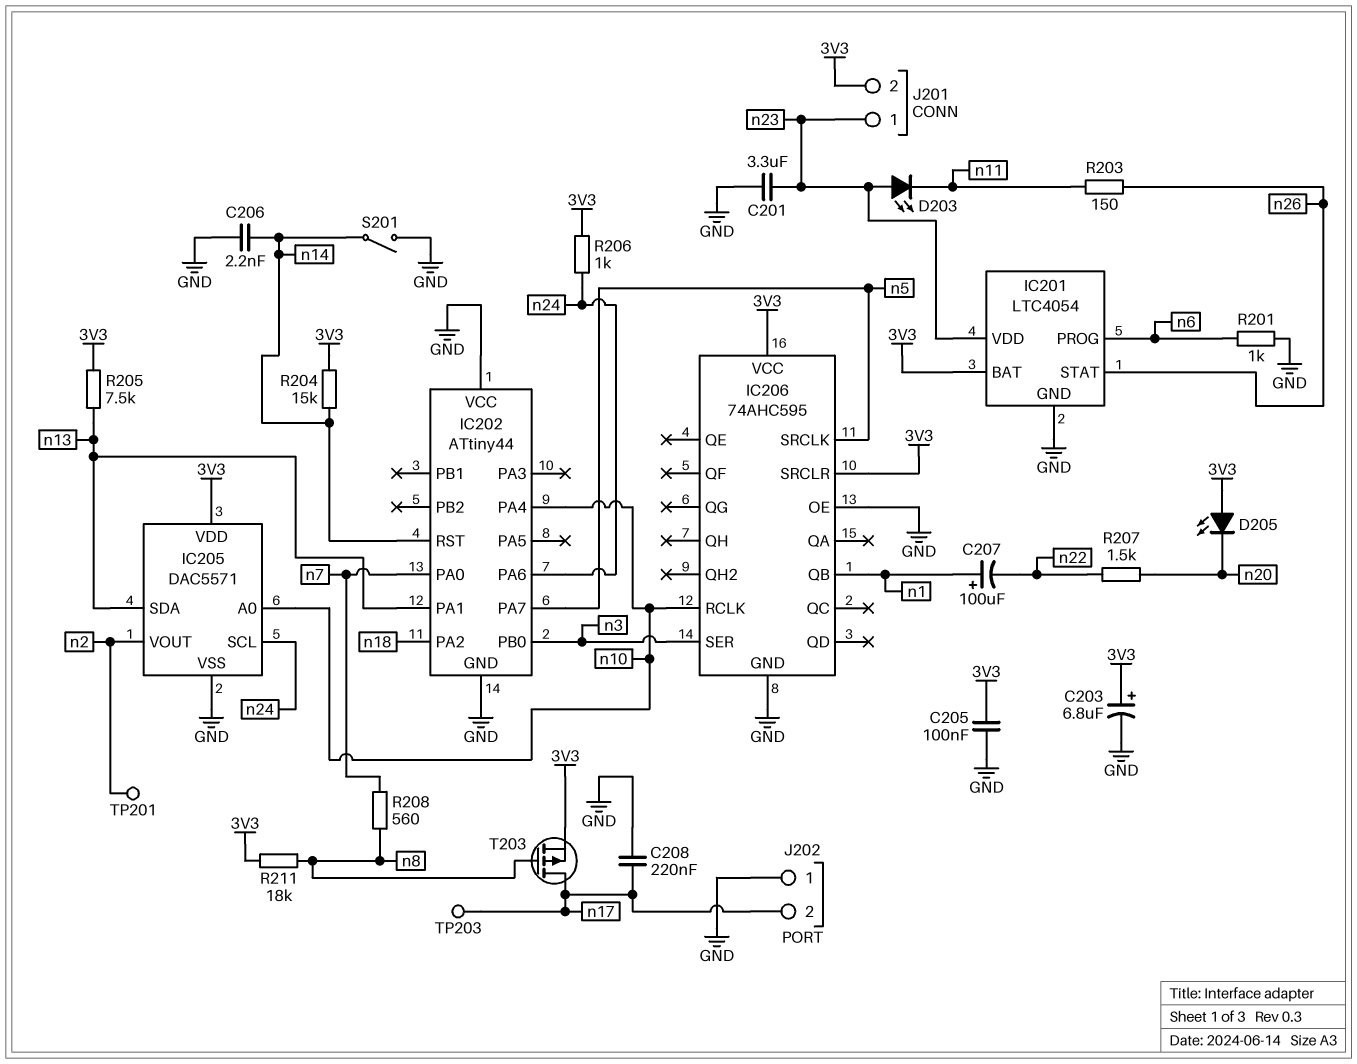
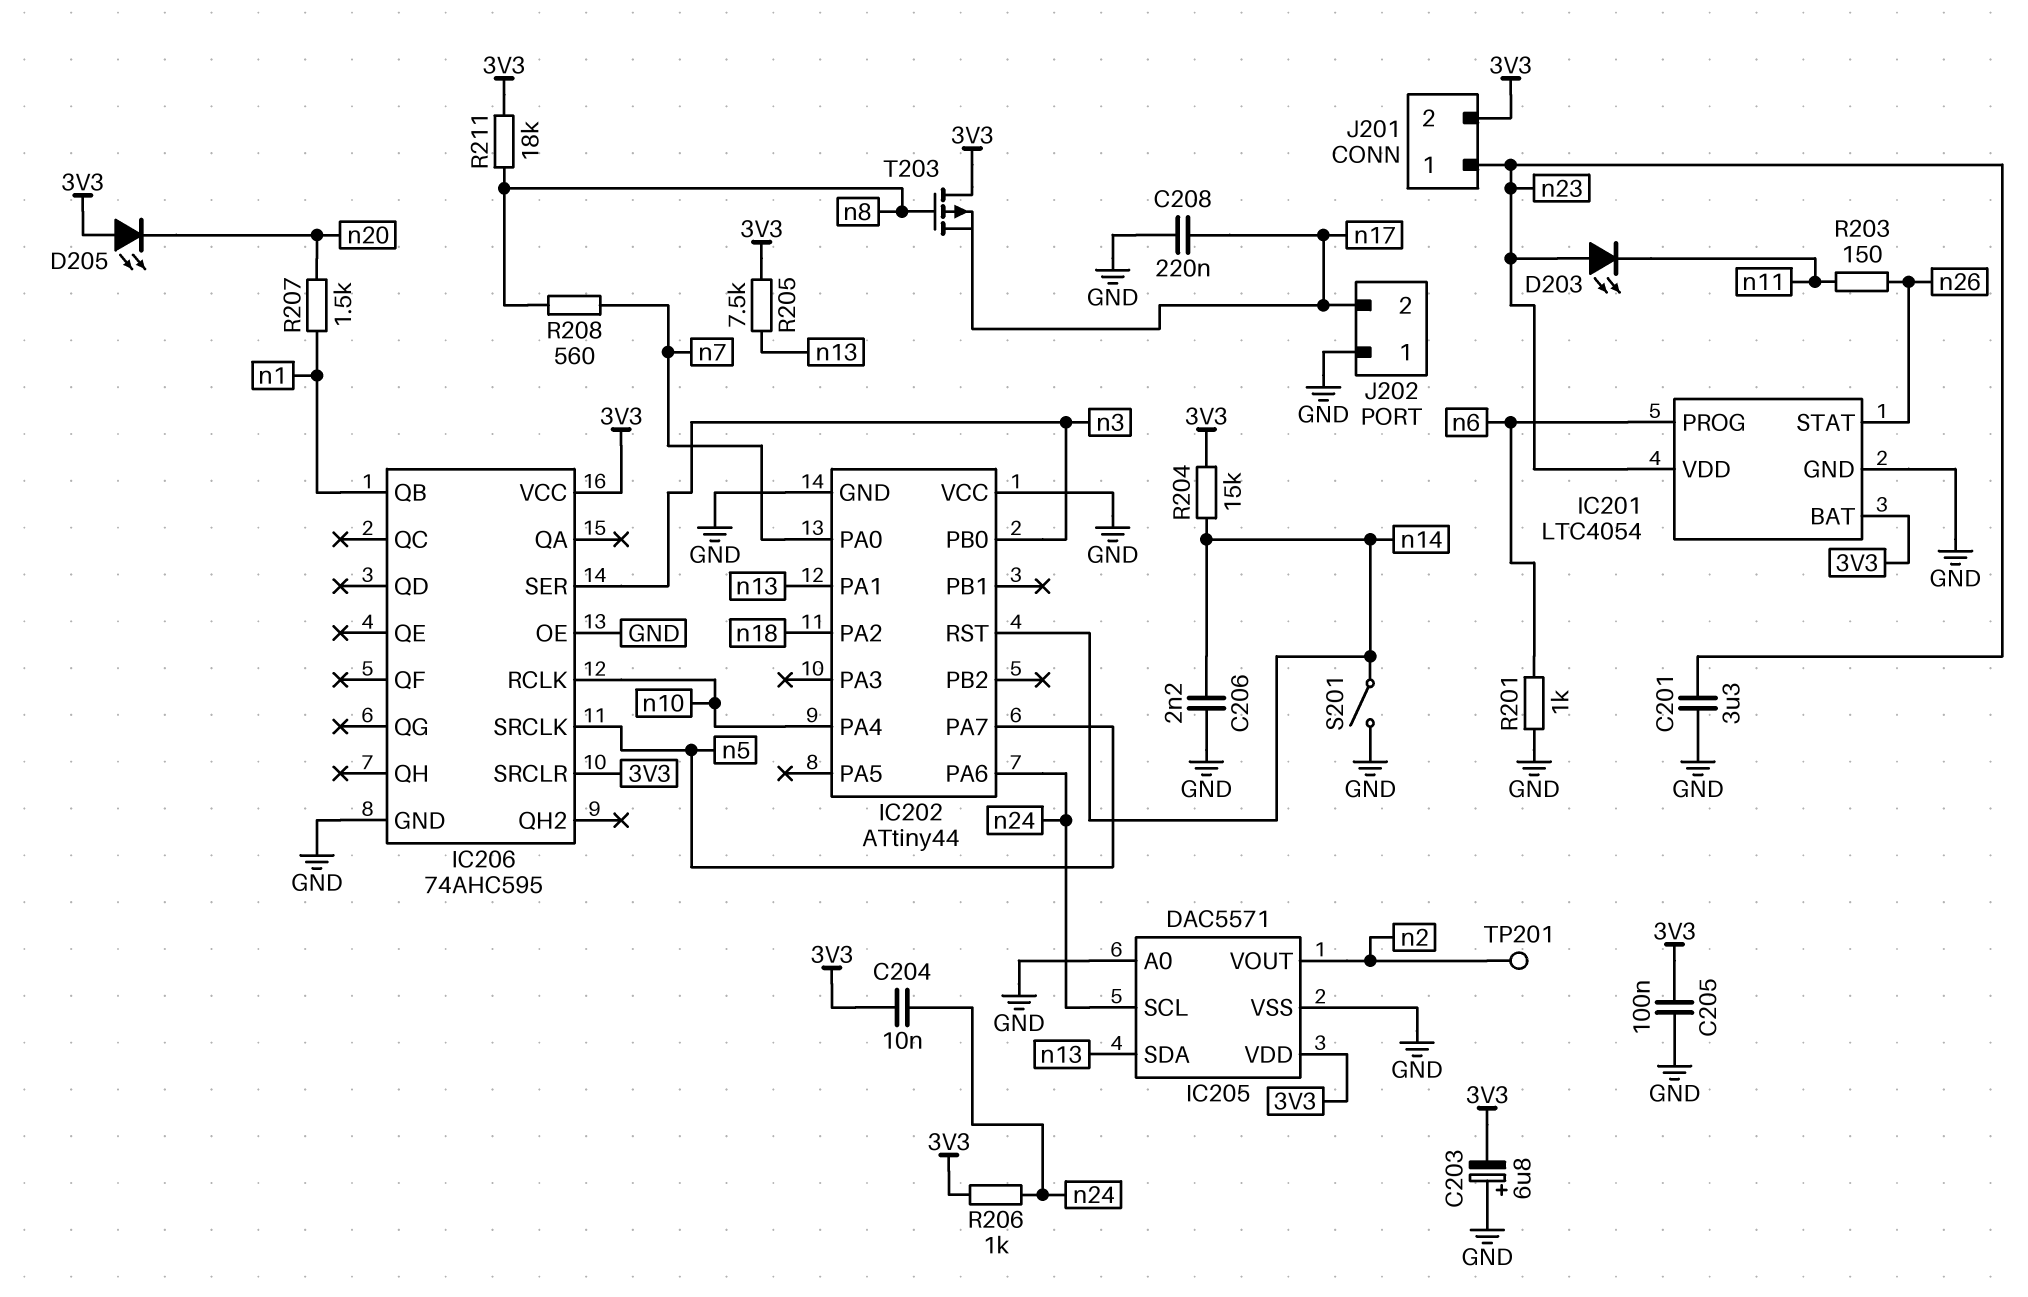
C203: 6.8uF (plus 3V3, minus GND) -> 6.8uF (plus GND, minus 3V3)
C204: none -> 10nF (3V3, n24)
C207: 100uF (plus n1, minus n22) -> none
IC205 pin A0: n10 -> GND
R207: 1.5k (n20, n22) -> 1.5k (n1, n20)
T203: PMOS (G n8, D n17, S 3V3) -> PMOS (G n8, D 3V3, S n17)
TP203: test point (n17) -> none

